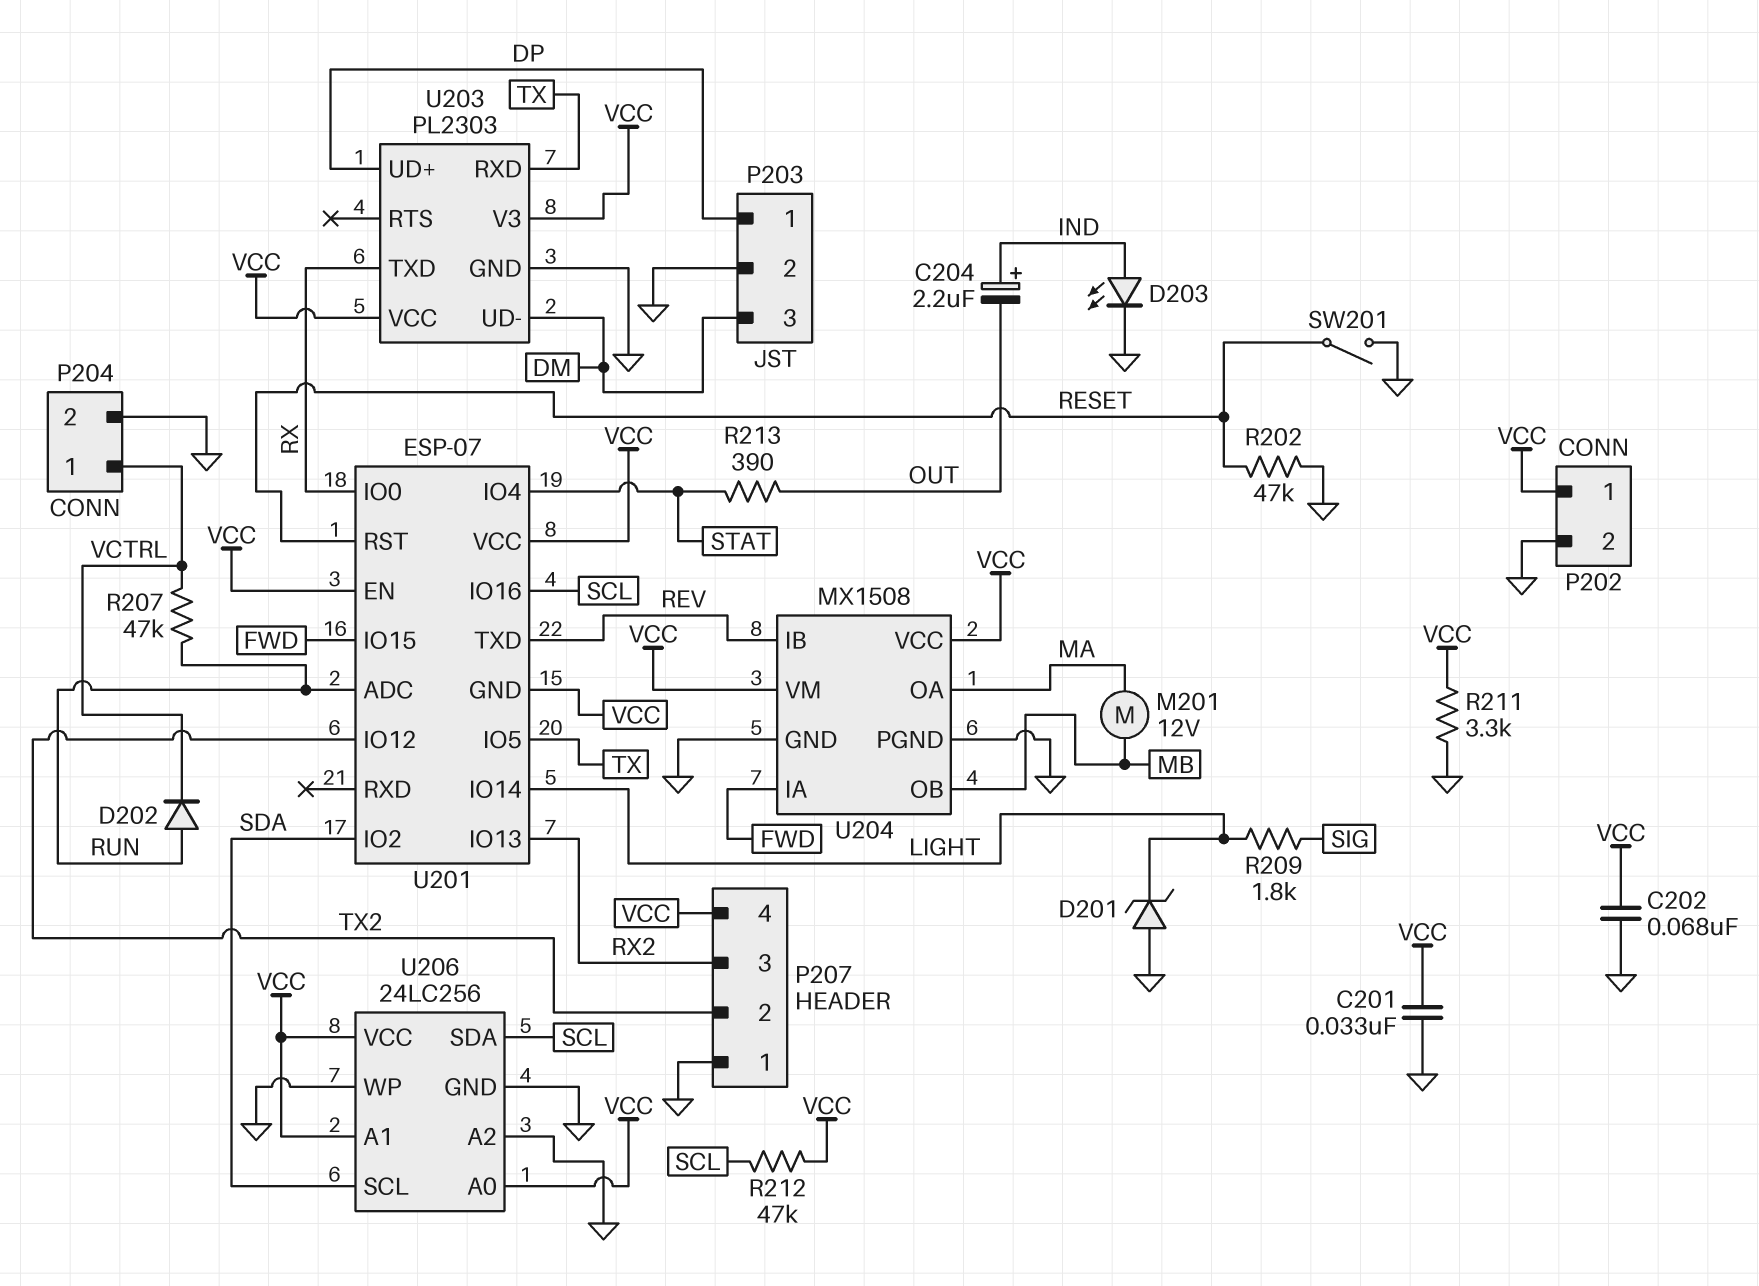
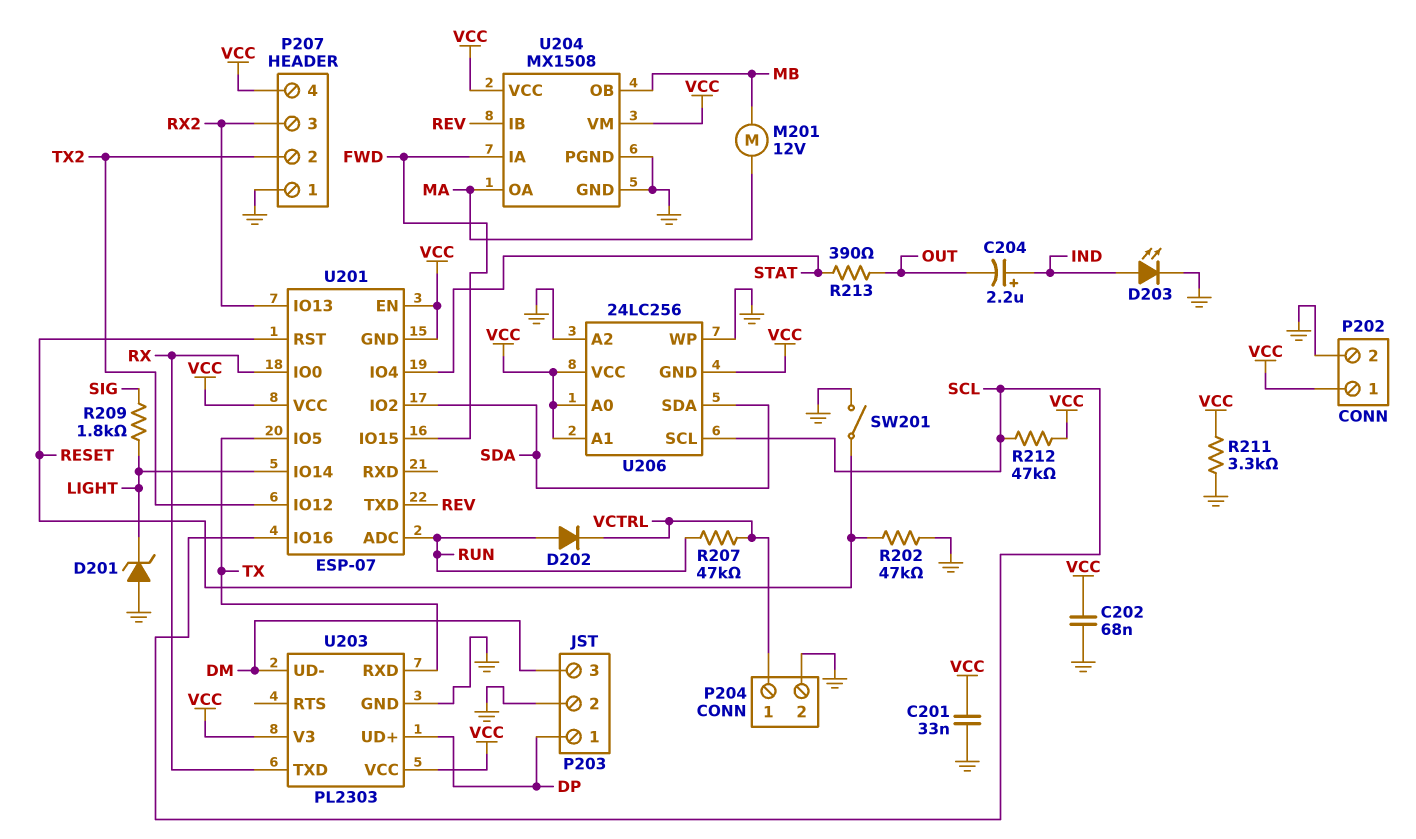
U206 pin GND: GND -> VCC
U206 pin SCL: SDA -> SCL
U206 pin SDA: SCL -> SDA

